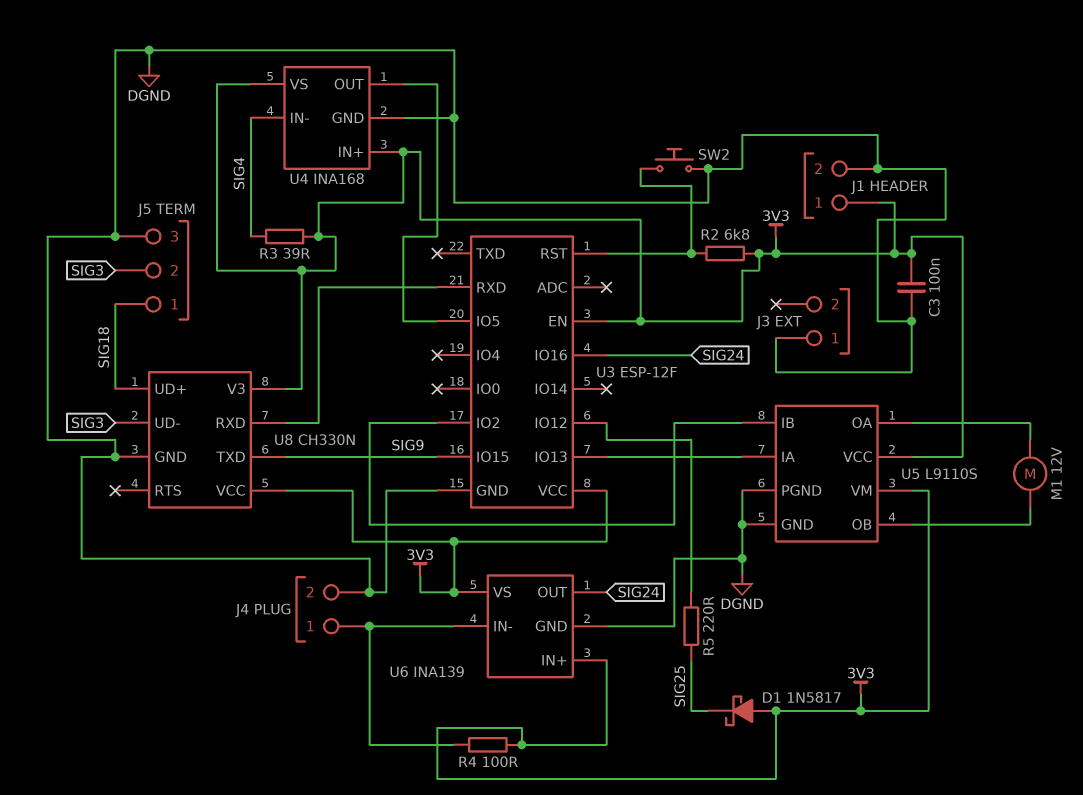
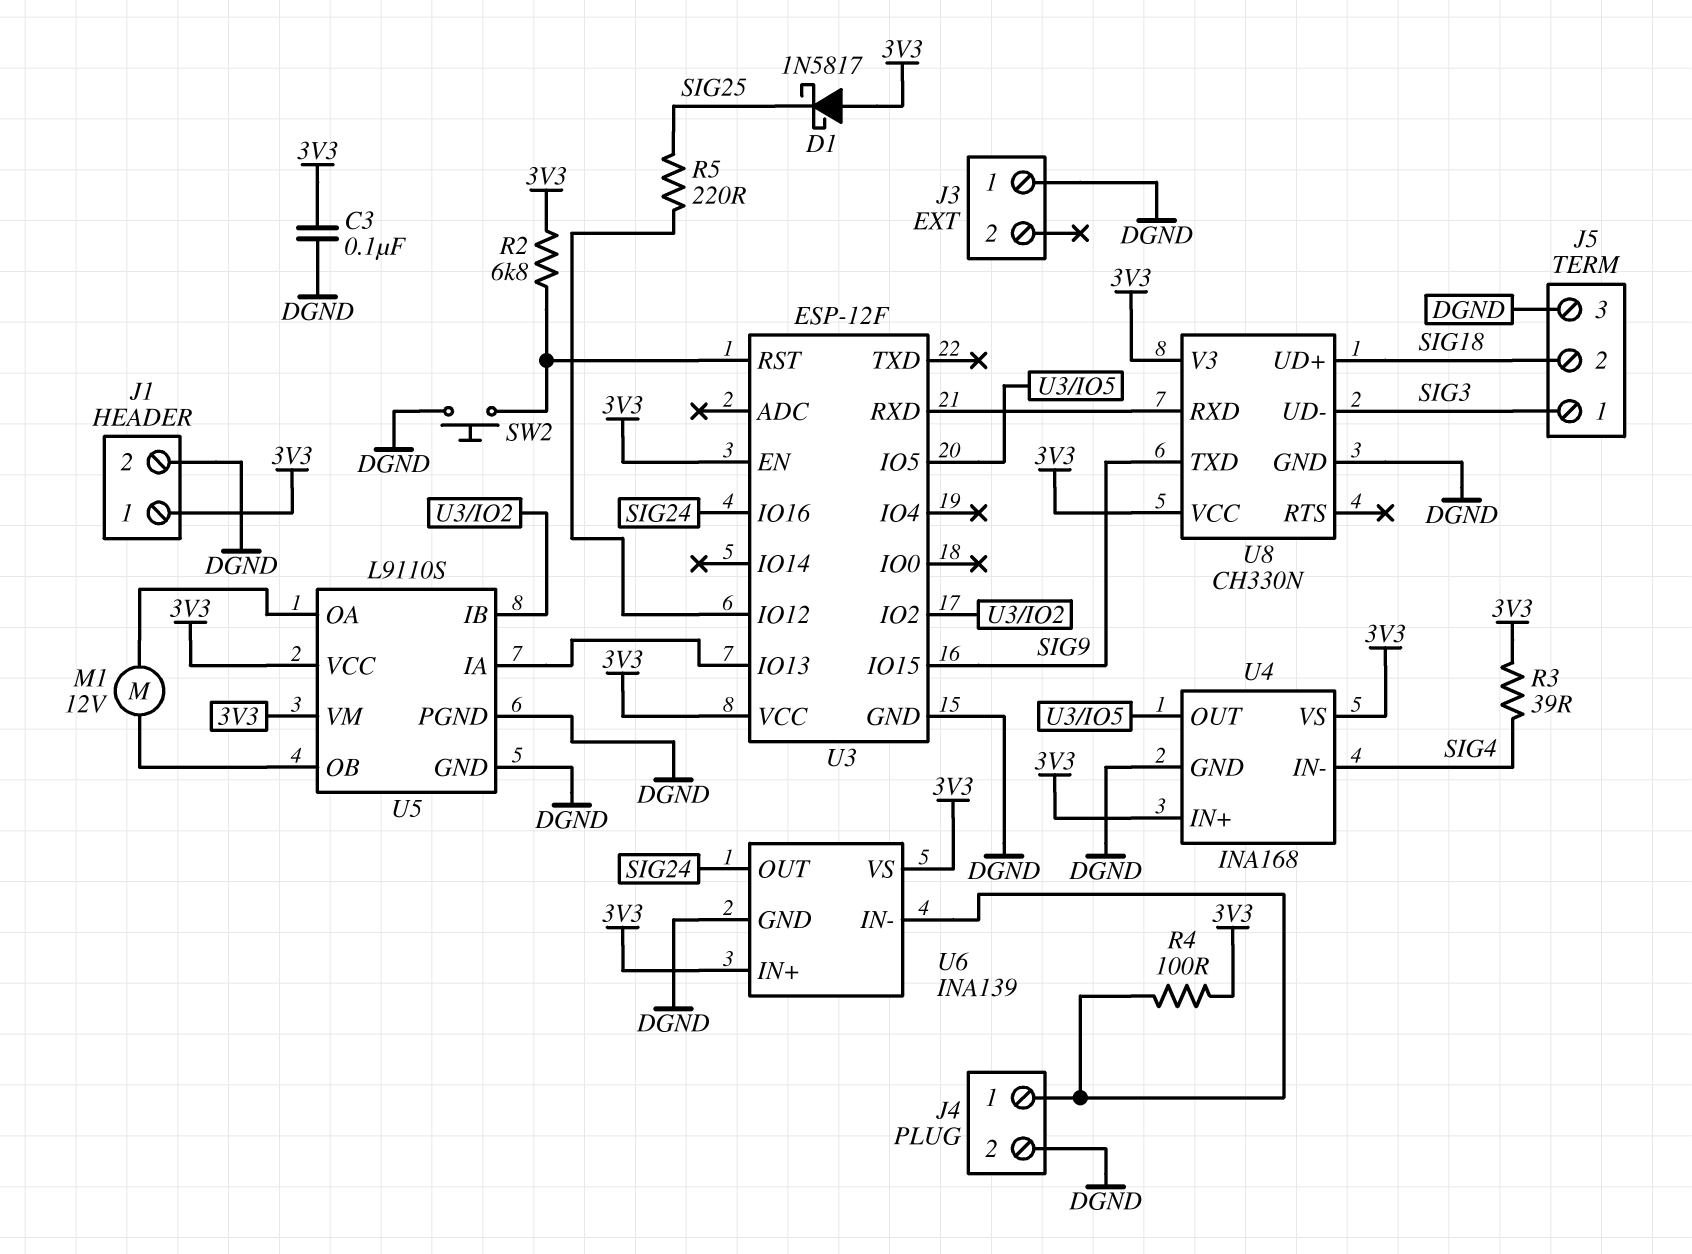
J5 pin 1: SIG18 -> SIG3
J5 pin 2: SIG3 -> SIG18

